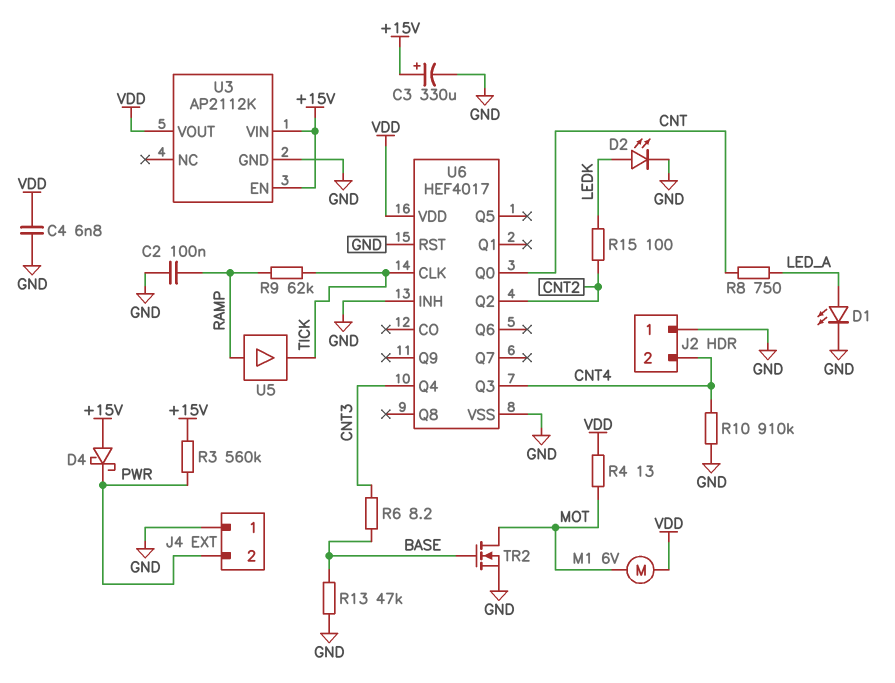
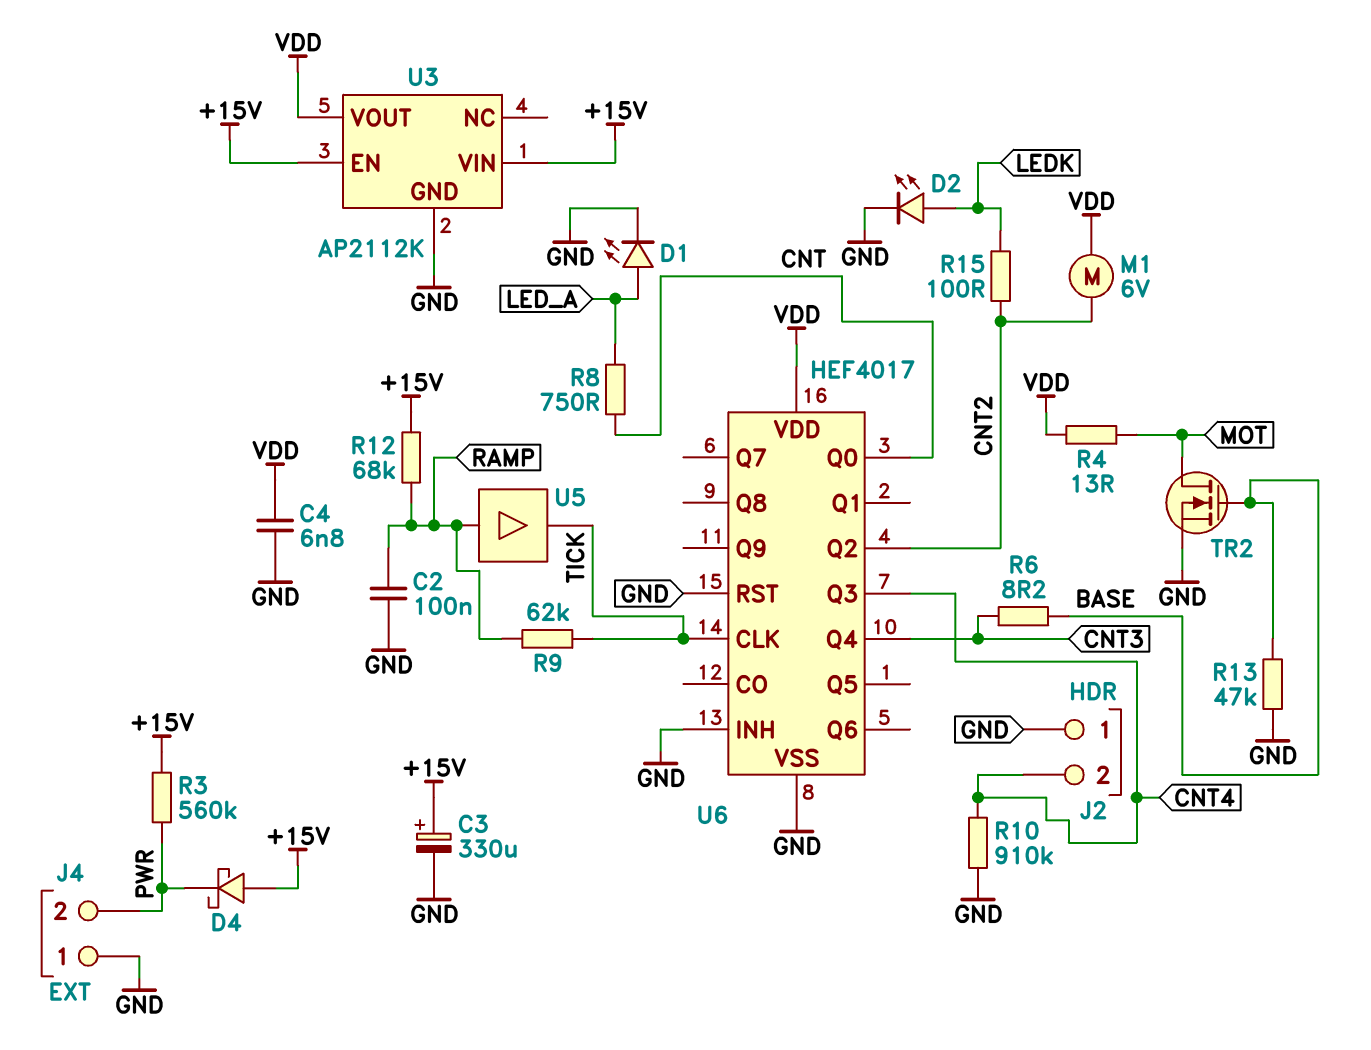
M1: motor 6V (MOT, VDD) -> motor 6V (CNT2, VDD)
R12: none -> 68k (+15V, RAMP)

